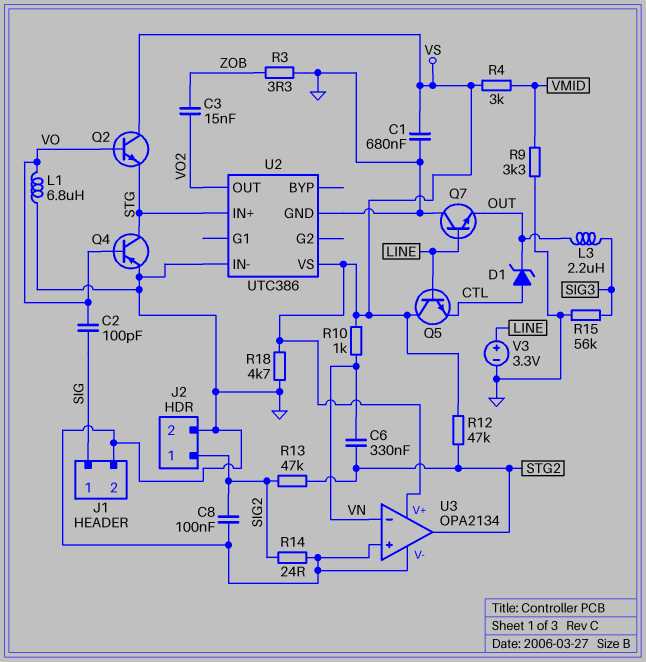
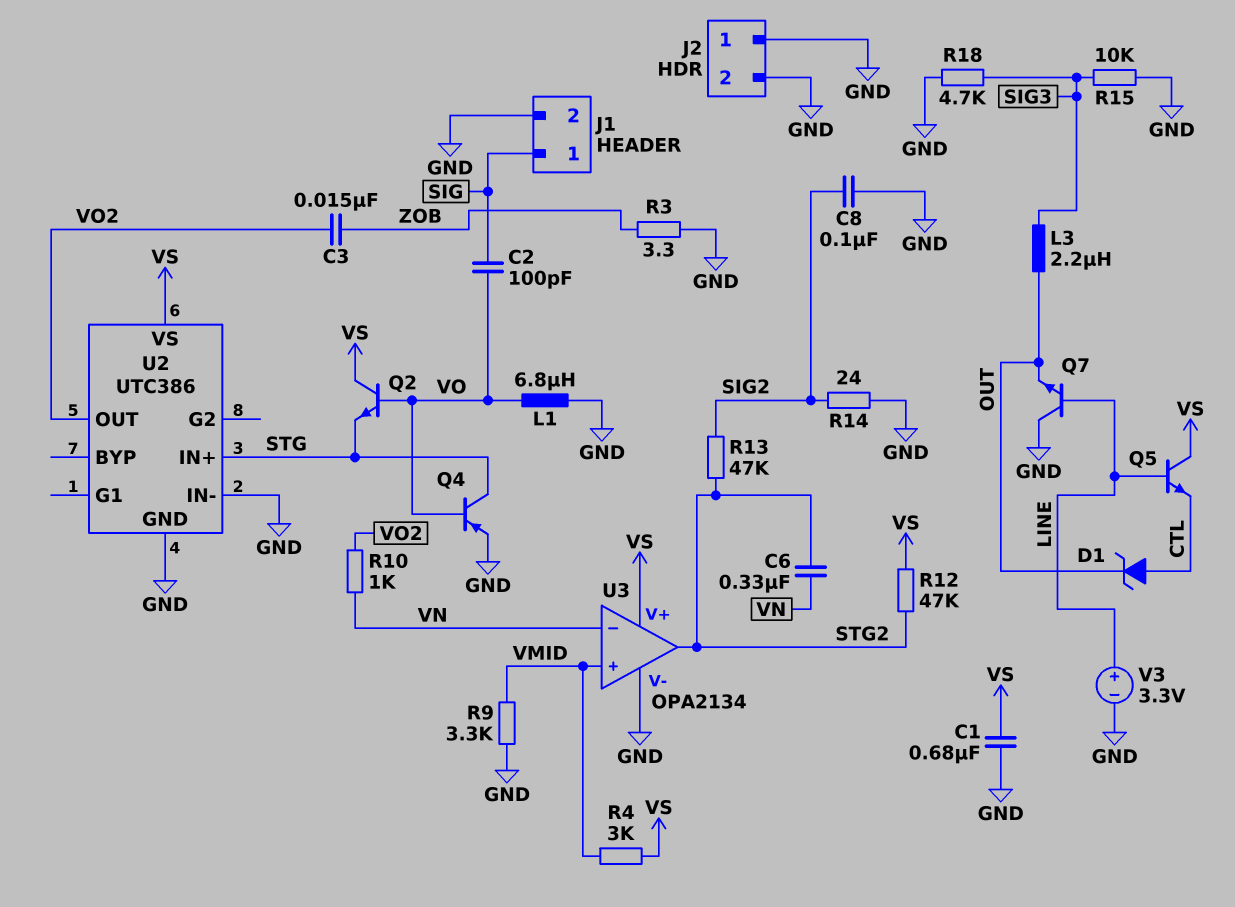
J2 pin 1: SIG2 -> GND
R10: 1k (VN, VS) -> 1k (VN, VO2)
R15: 56k (GND, SIG3) -> 10k (GND, SIG3)
R18: 4.7k (GND, VS) -> 4.7k (GND, SIG3)
U3 pin in+: GND -> VMID

